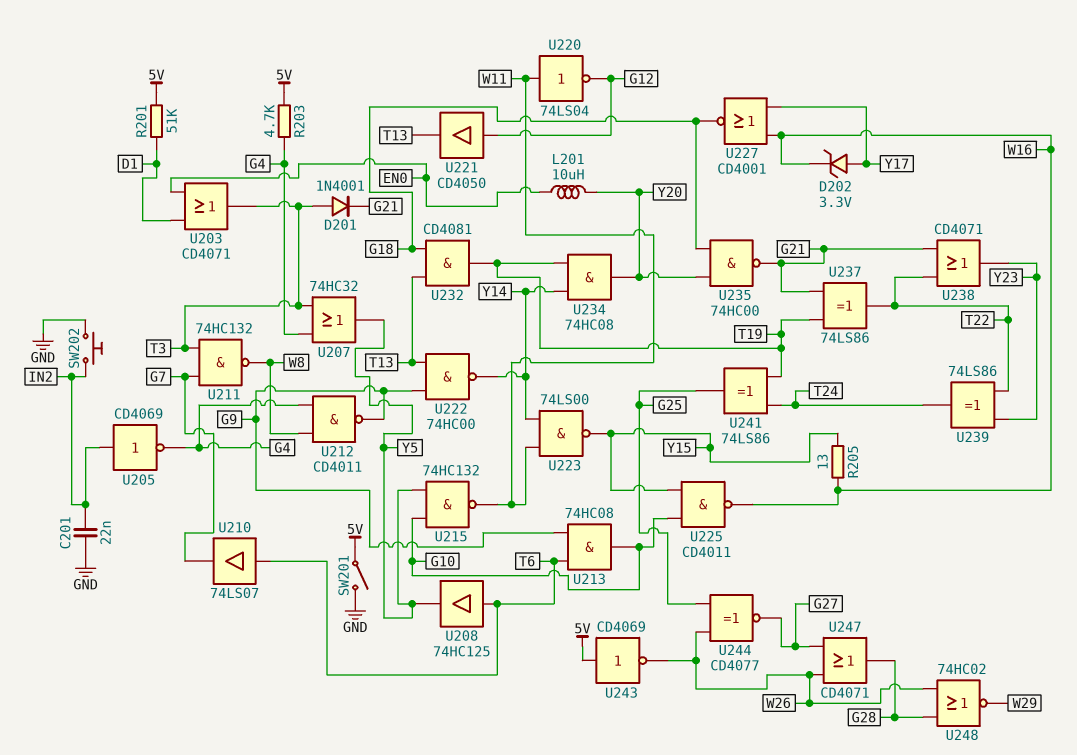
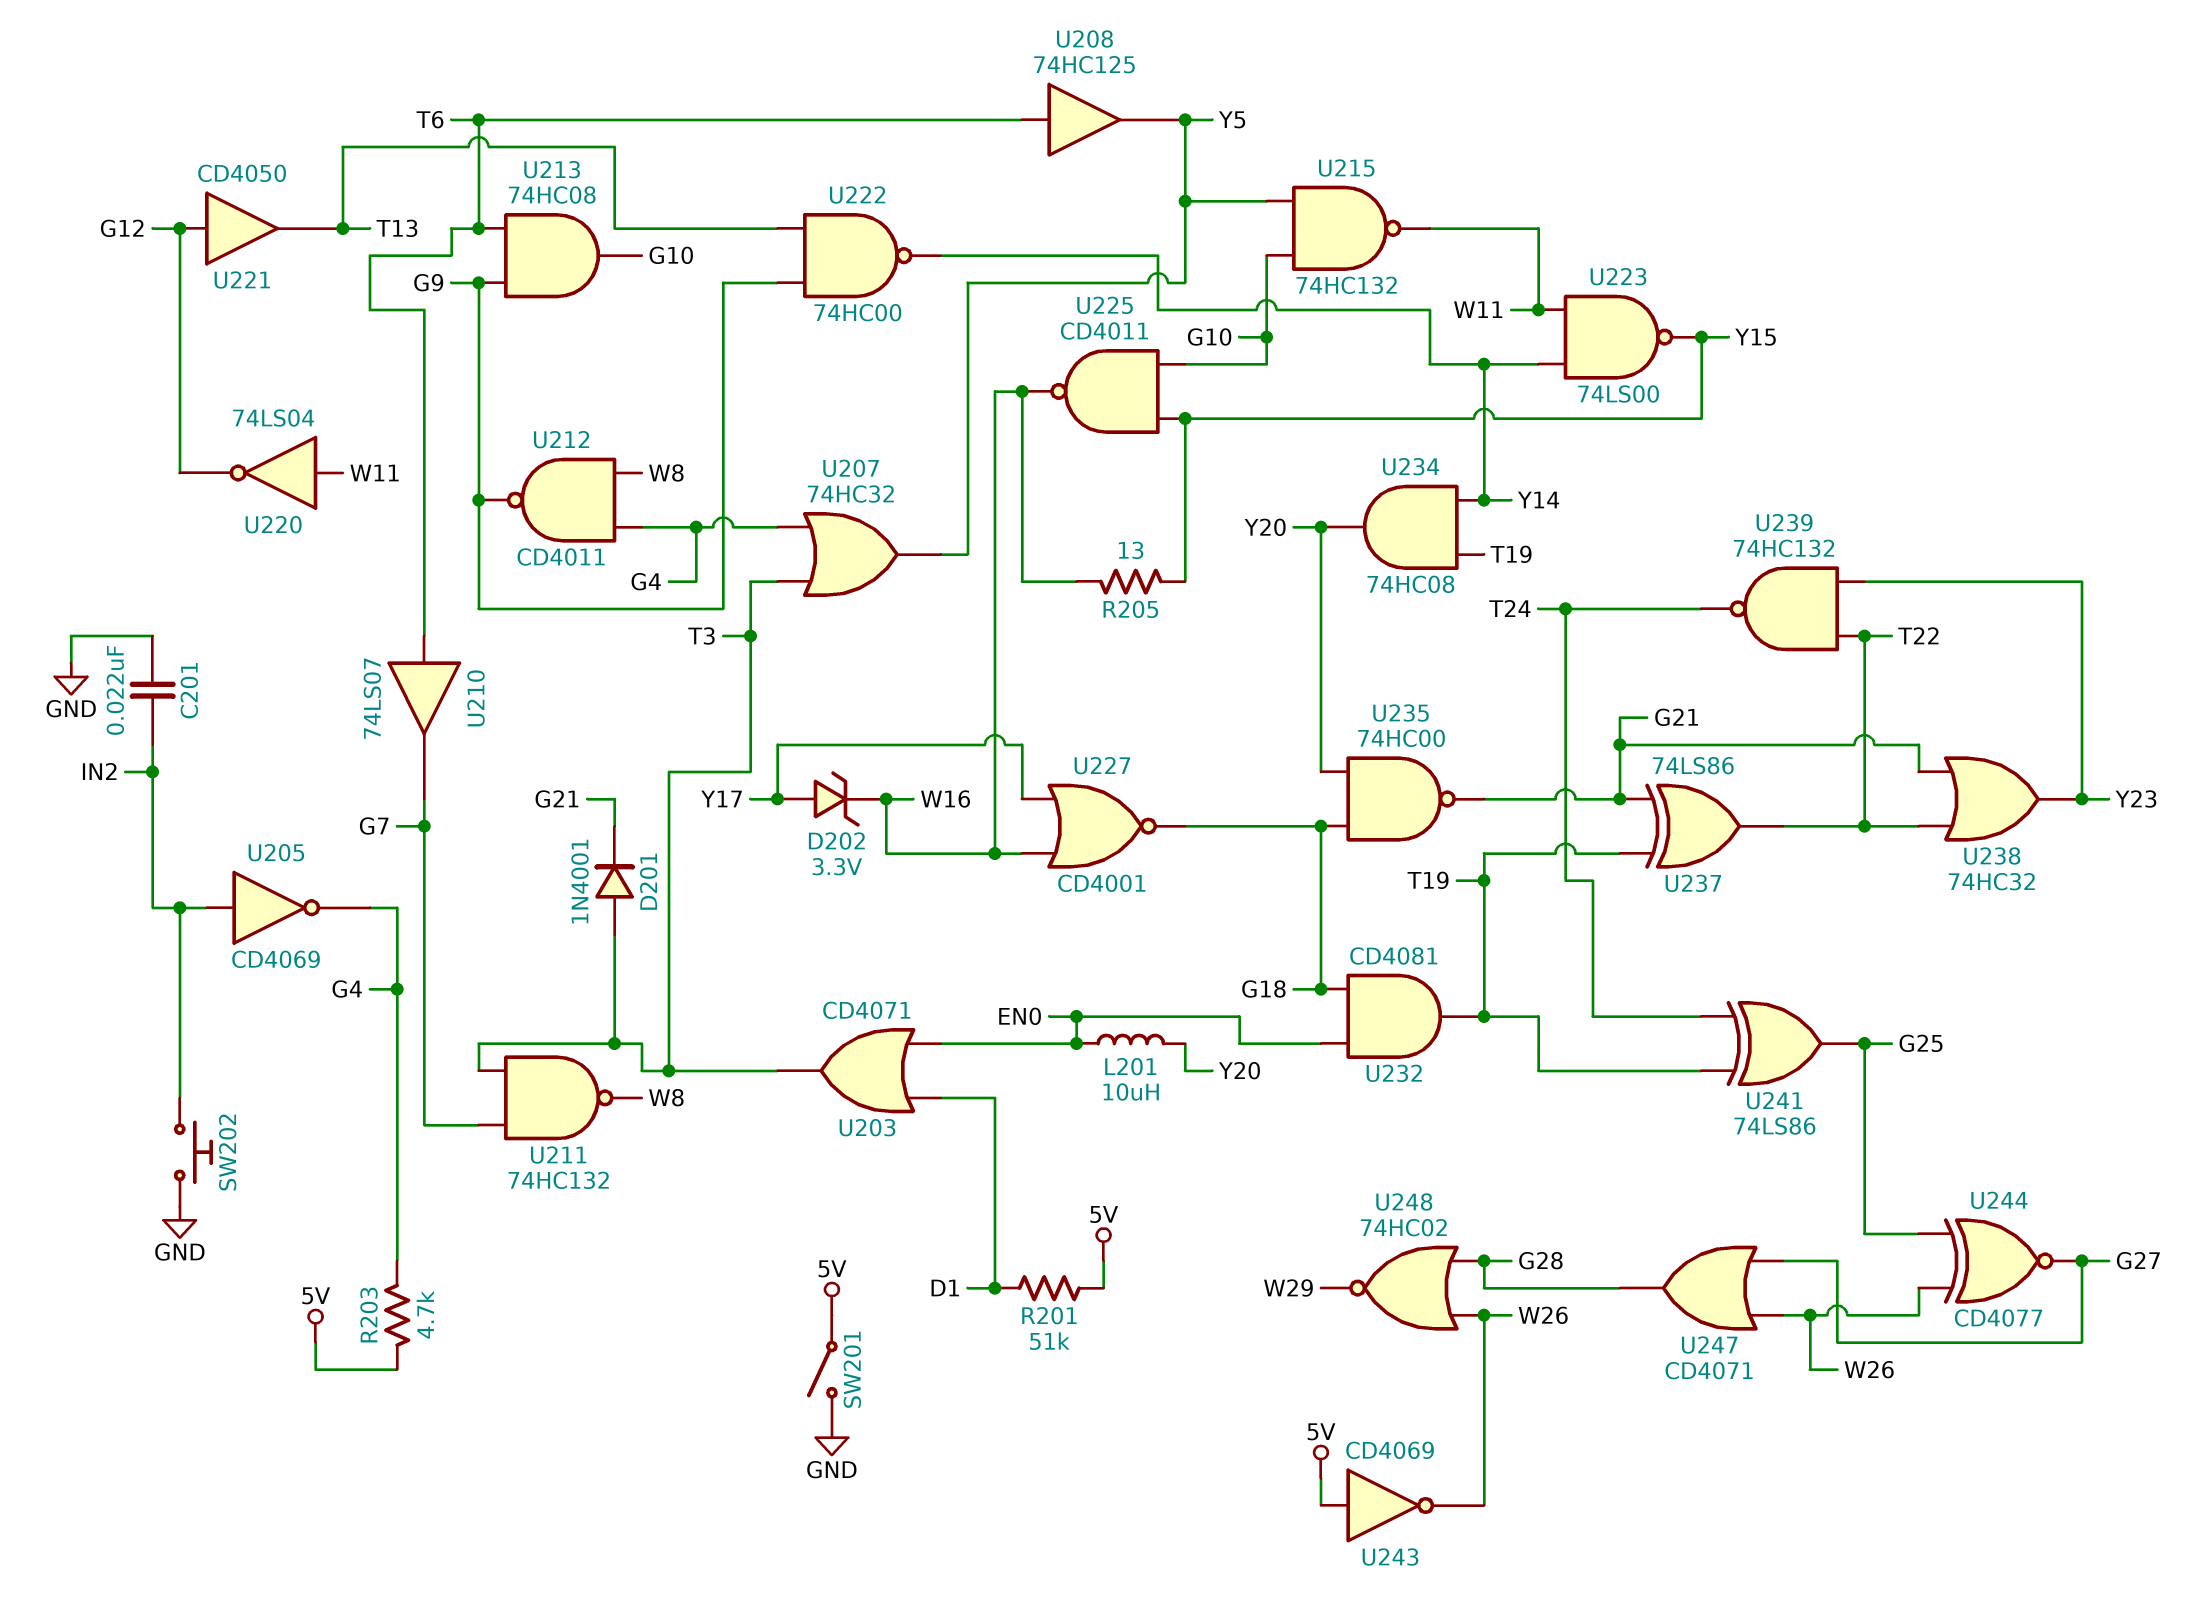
U232: AND CD4081 (in G18, in T13, out T19) -> AND CD4081 (in EN0, in G18, out T19)
U238: OR CD4071 (in G21, in T22, out Y23) -> OR 74HC32 (in G21, in T22, out Y23)
U239: XOR 74LS86 (in T22, in Y23, out T24) -> NAND 74HC132 (in T22, in Y23, out T24)

